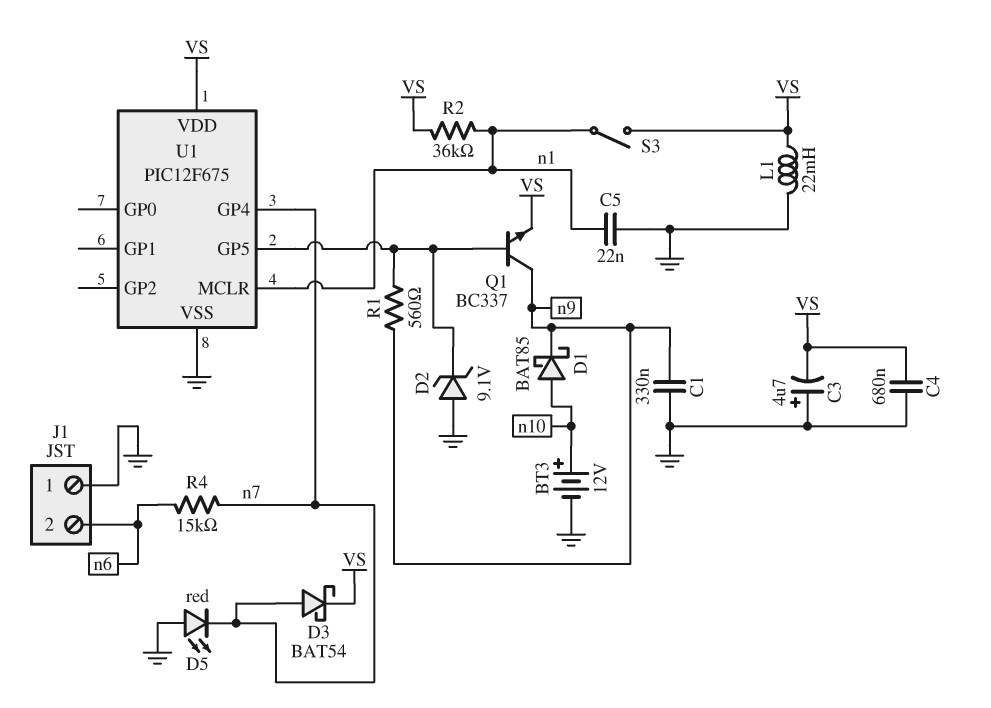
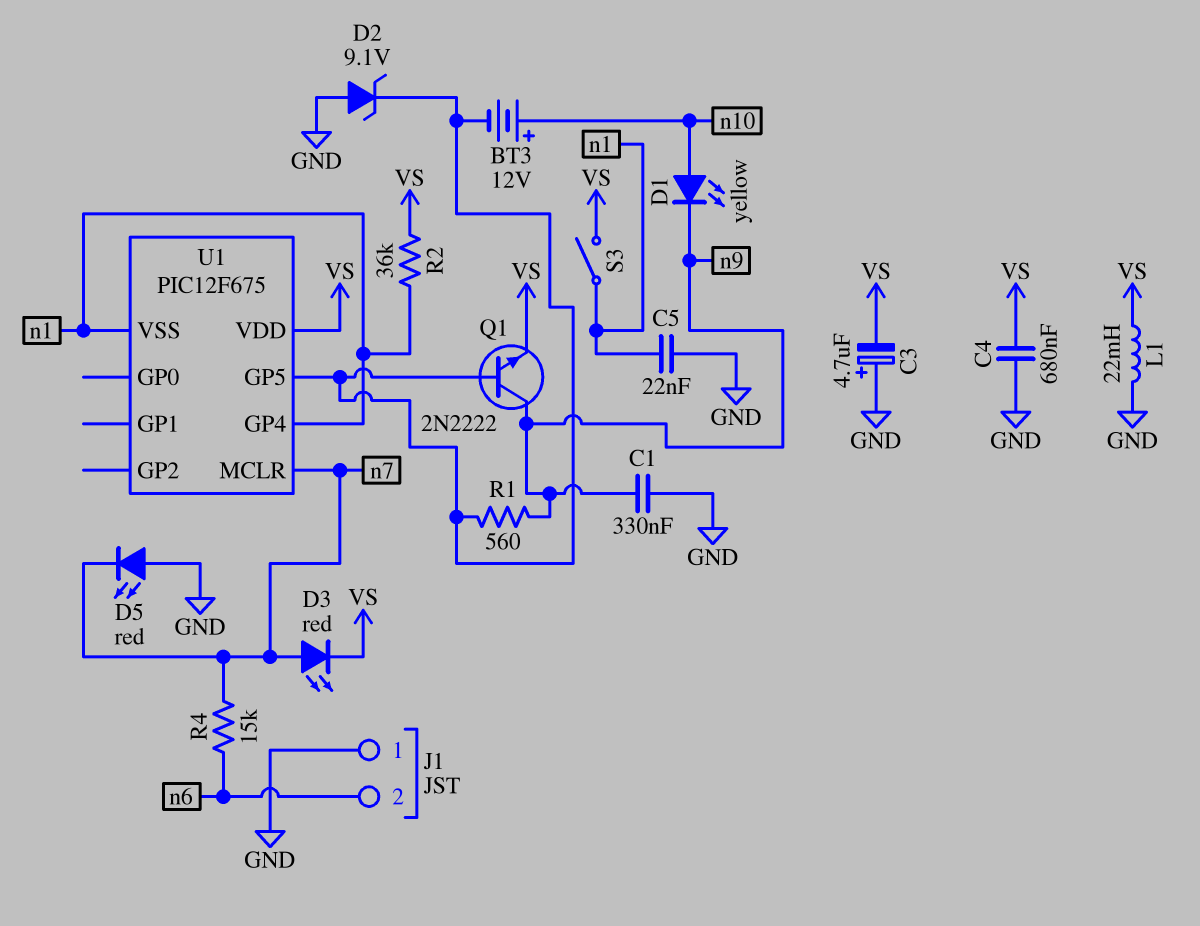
BT3: 12V (plus n10, minus GND) -> 12V (plus n10, minus U1/GP5)
D1: schottky BAT85 (A n10, K n9) -> LED yellow (A n10, K n9)
D3: schottky BAT54 (A n7, K VS) -> LED red (A n7, K VS)
Q1: NPN BC337 (B U1/GP5, C n9, E VS) -> NPN 2N2222 (B U1/GP5, C n9, E VS)
U1 pin GP4: n7 -> n1
U1 pin MCLR: n1 -> n7
U1 pin VSS: GND -> n1

